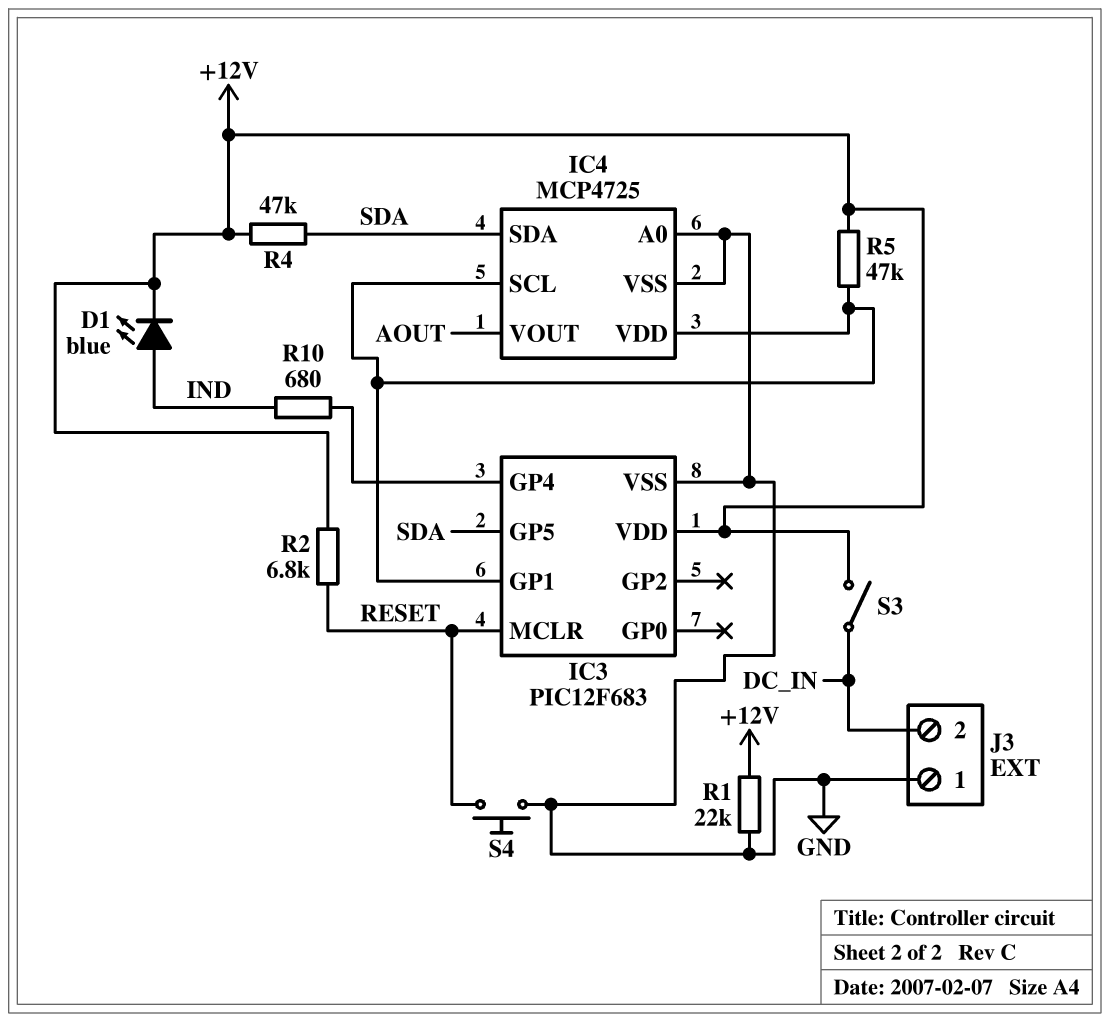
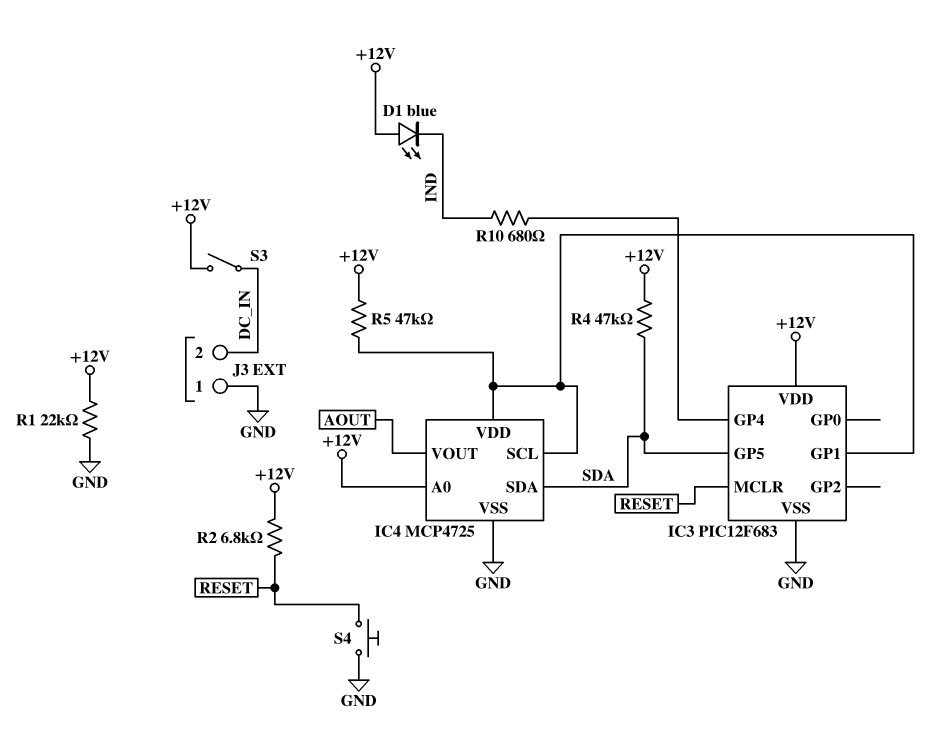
D1: LED blue (A IND, K +12V) -> LED blue (A +12V, K IND)
IC4 pin A0: GND -> +12V

